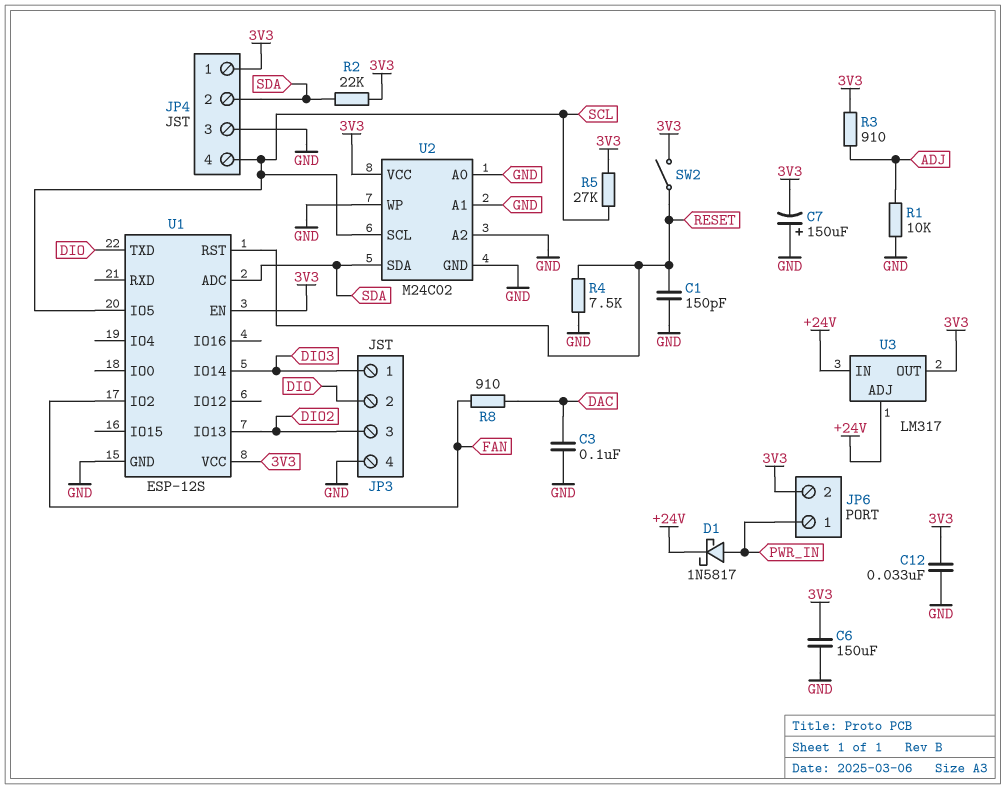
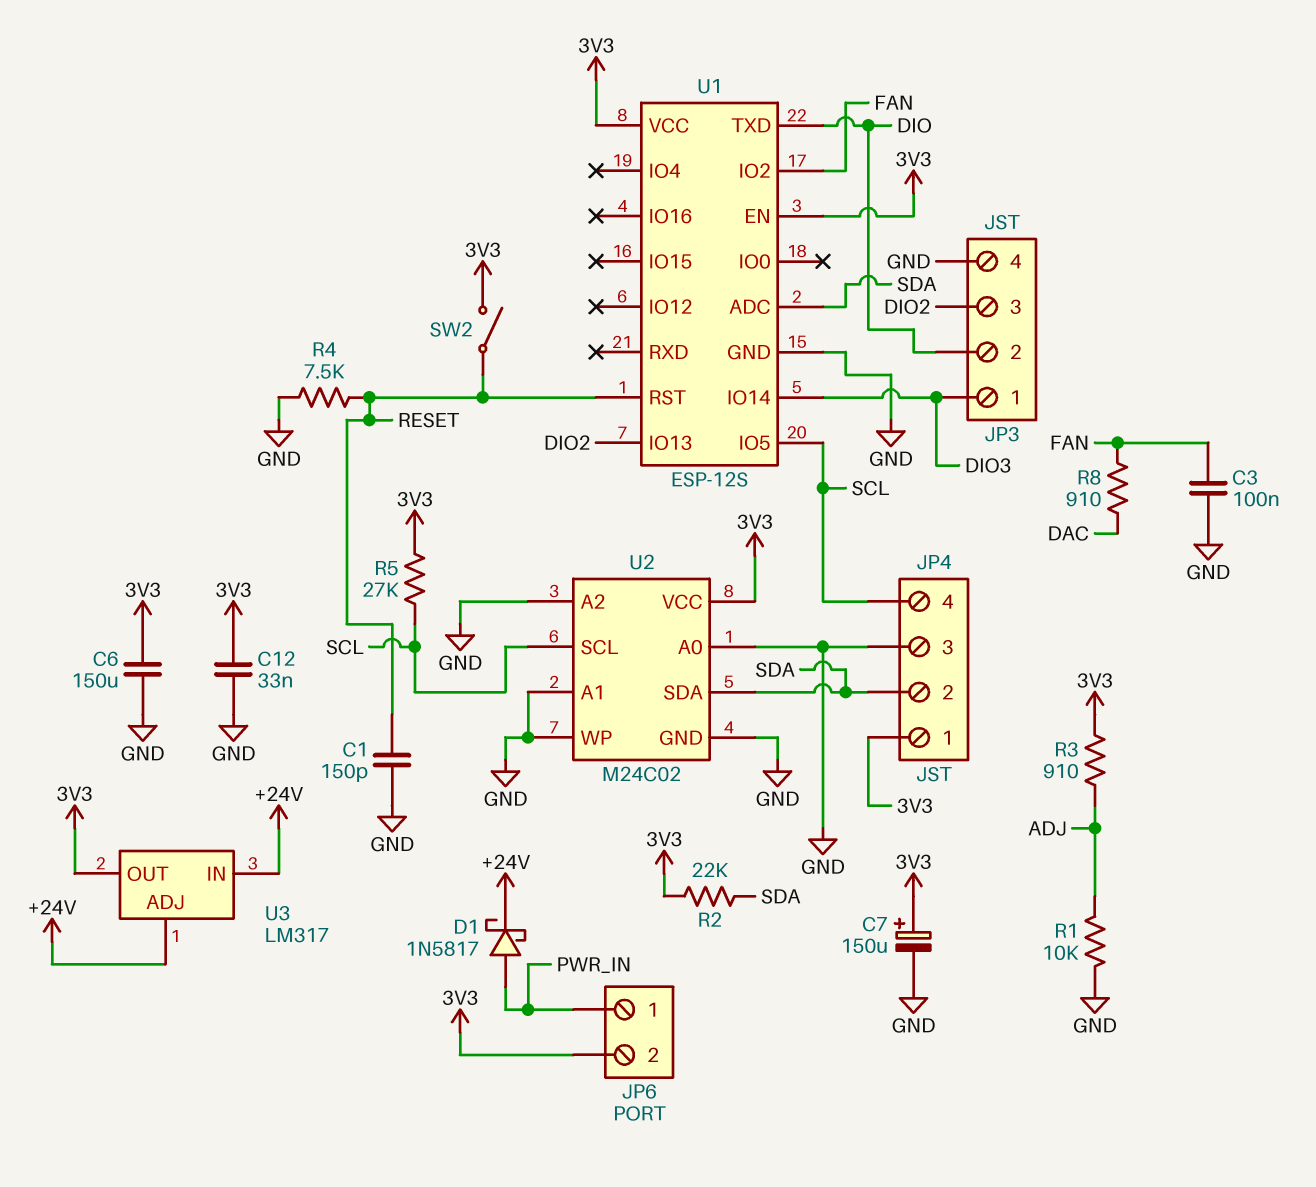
C3: 100nF (DAC, GND) -> 100nF (FAN, GND)
C7: 150uF (plus GND, minus 3V3) -> 150uF (plus 3V3, minus GND)

